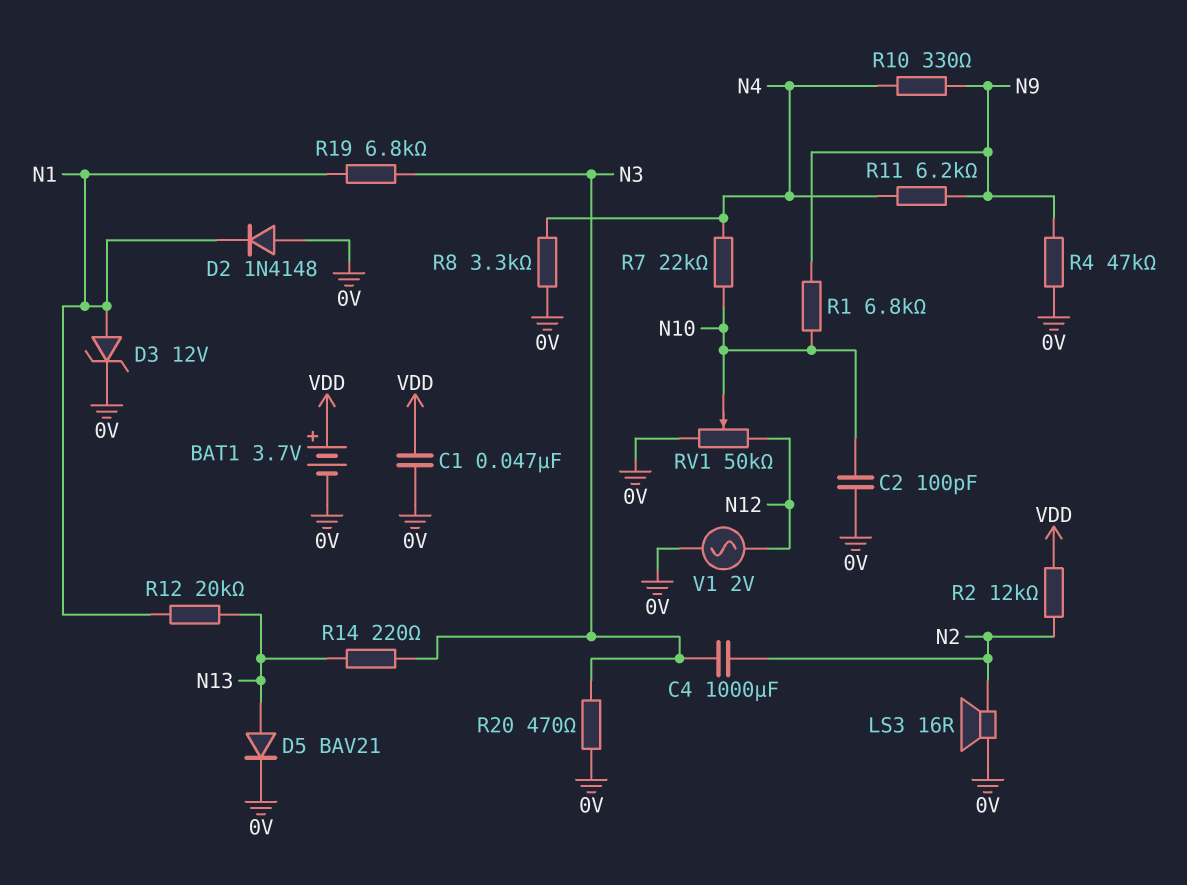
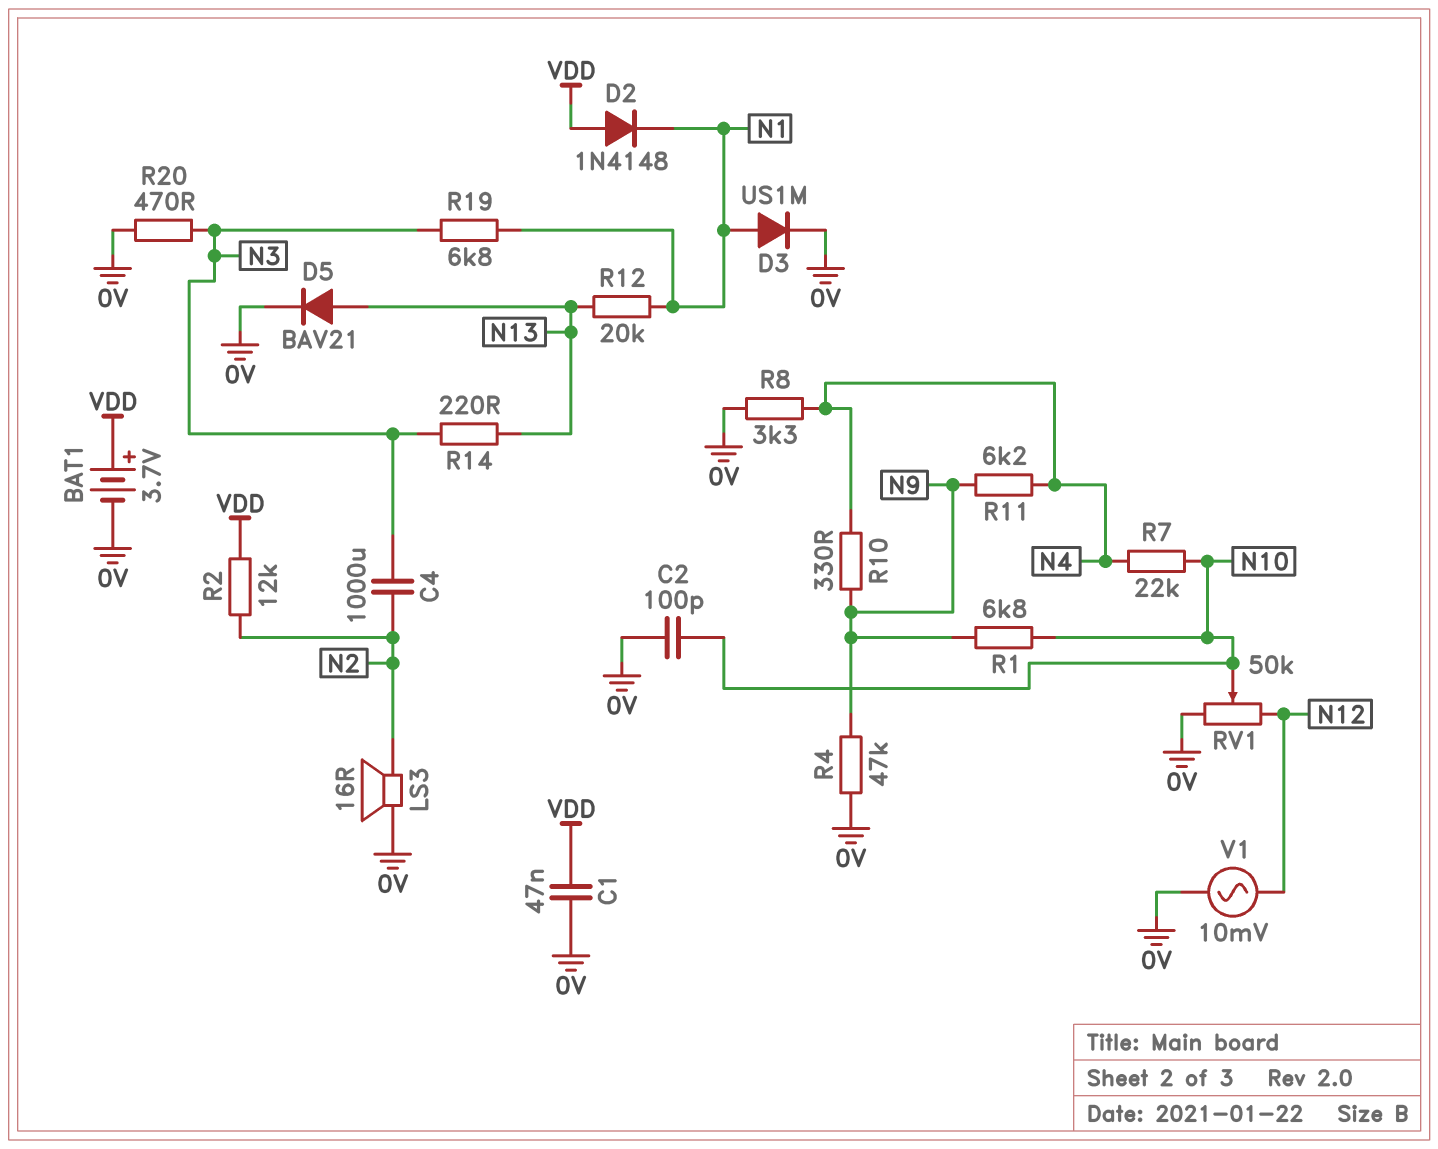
D2: diode 1N4148 (A 0V, K N1) -> diode 1N4148 (A VDD, K N1)
D3: zener 12V (A N1, K 0V) -> diode US1M (A N1, K 0V)
V1: AC 2V (0V, N12) -> AC 10mV (0V, N12)

